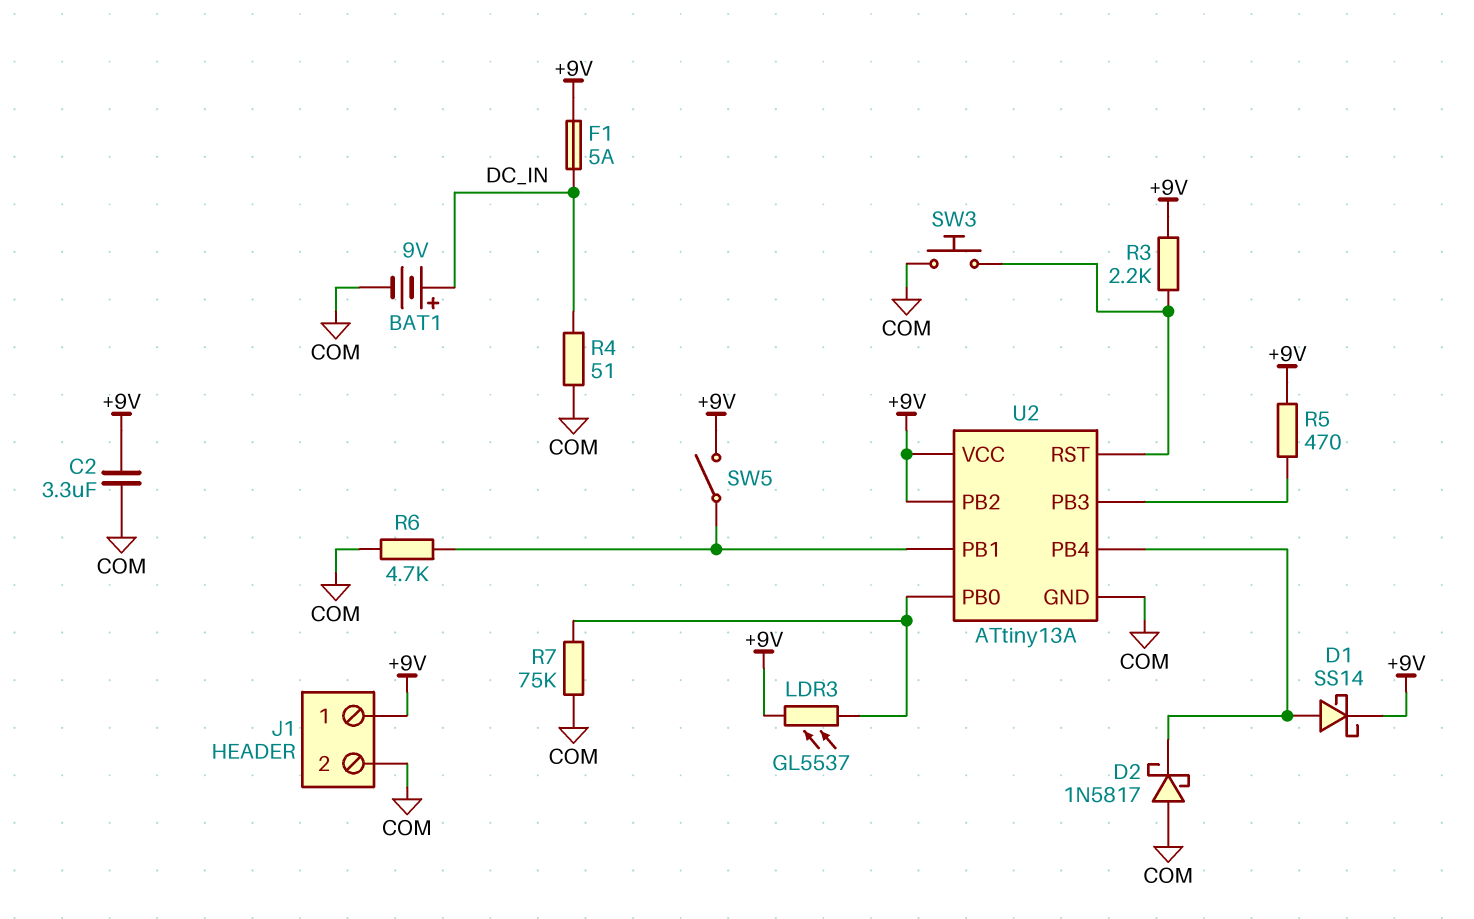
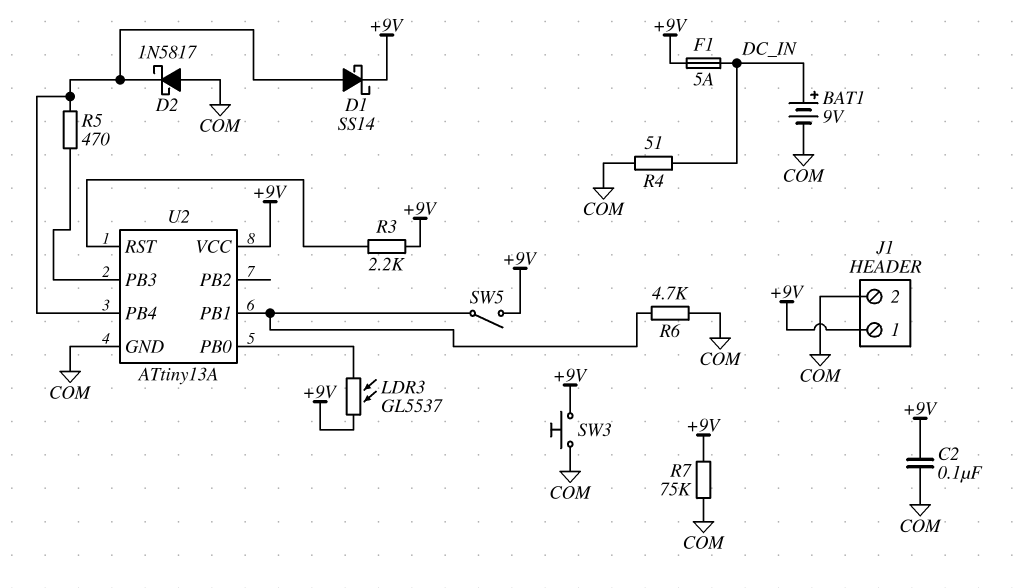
C2: 3.3uF (+9V, COM) -> 100nF (+9V, COM)
R5: 470 (+9V, U2/PB3) -> 470 (U2/PB3, U2/PB4)
R7: 75k (COM, U2/PB0) -> 75k (+9V, COM)
SW3: button (COM, U2/RST) -> button (+9V, COM)
U2 pin PB2: +9V -> none

